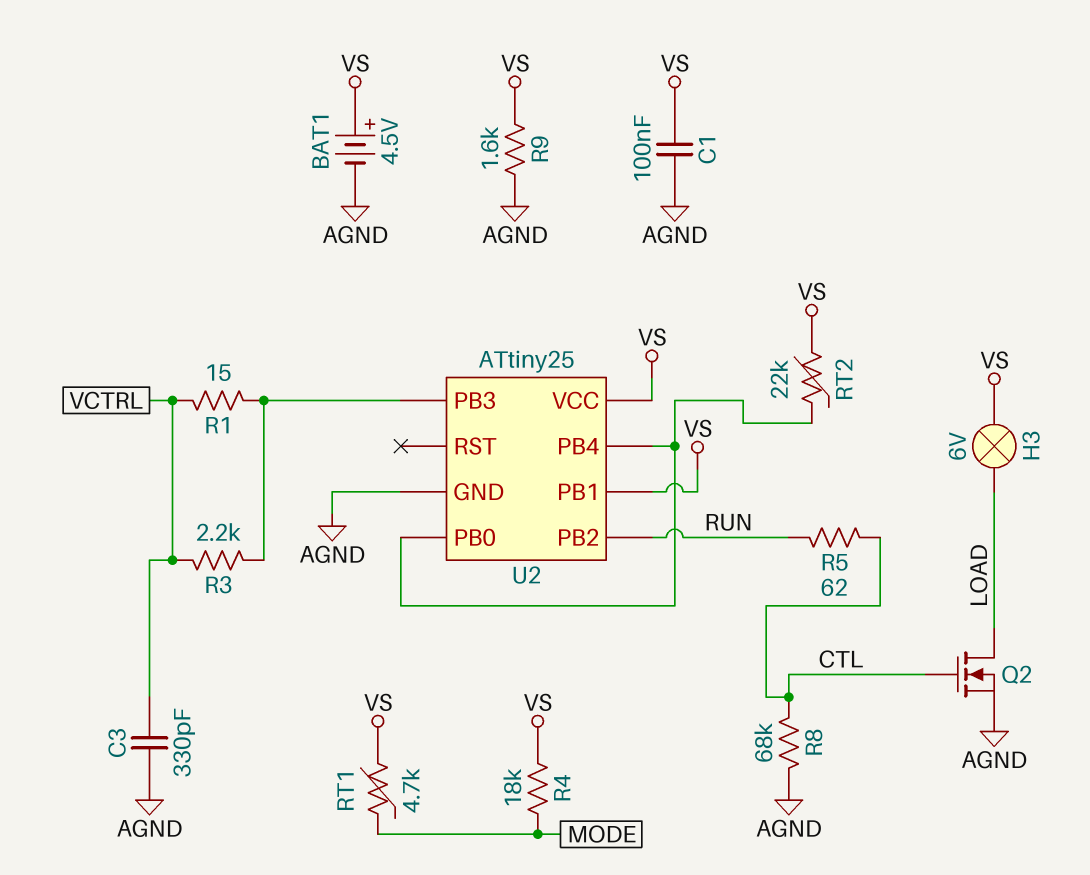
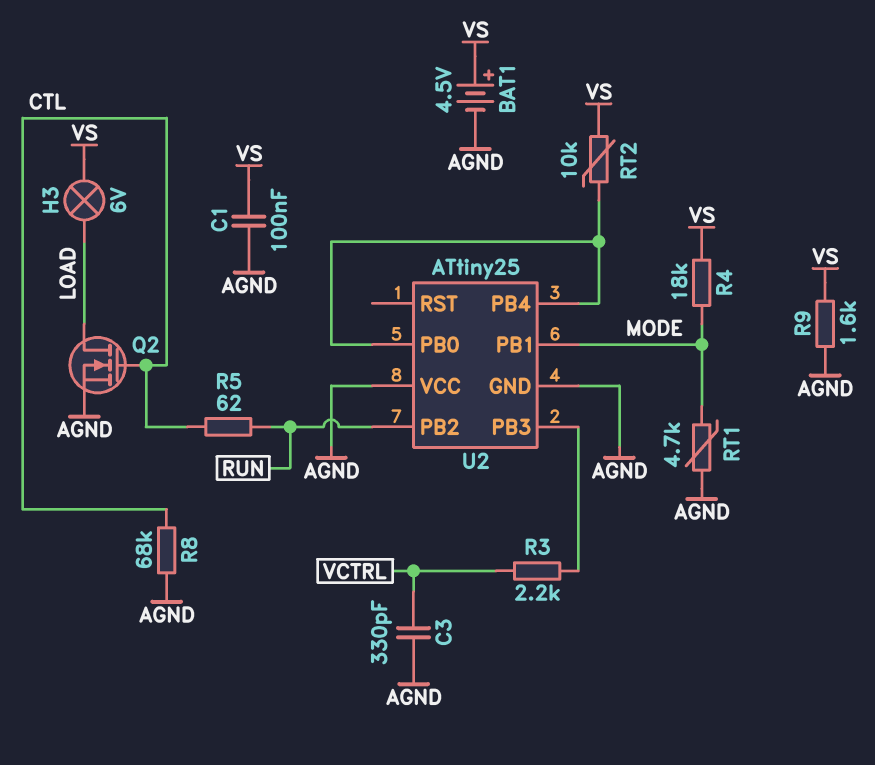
R1: 15 (U2/PB3, VCTRL) -> none
RT1: 4.7k (MODE, VS) -> 4.7k (AGND, MODE)
RT2: 22k (U2/PB0, VS) -> 10k (U2/PB0, VS)
U2 pin PB1: VS -> MODE
U2 pin VCC: VS -> AGND

